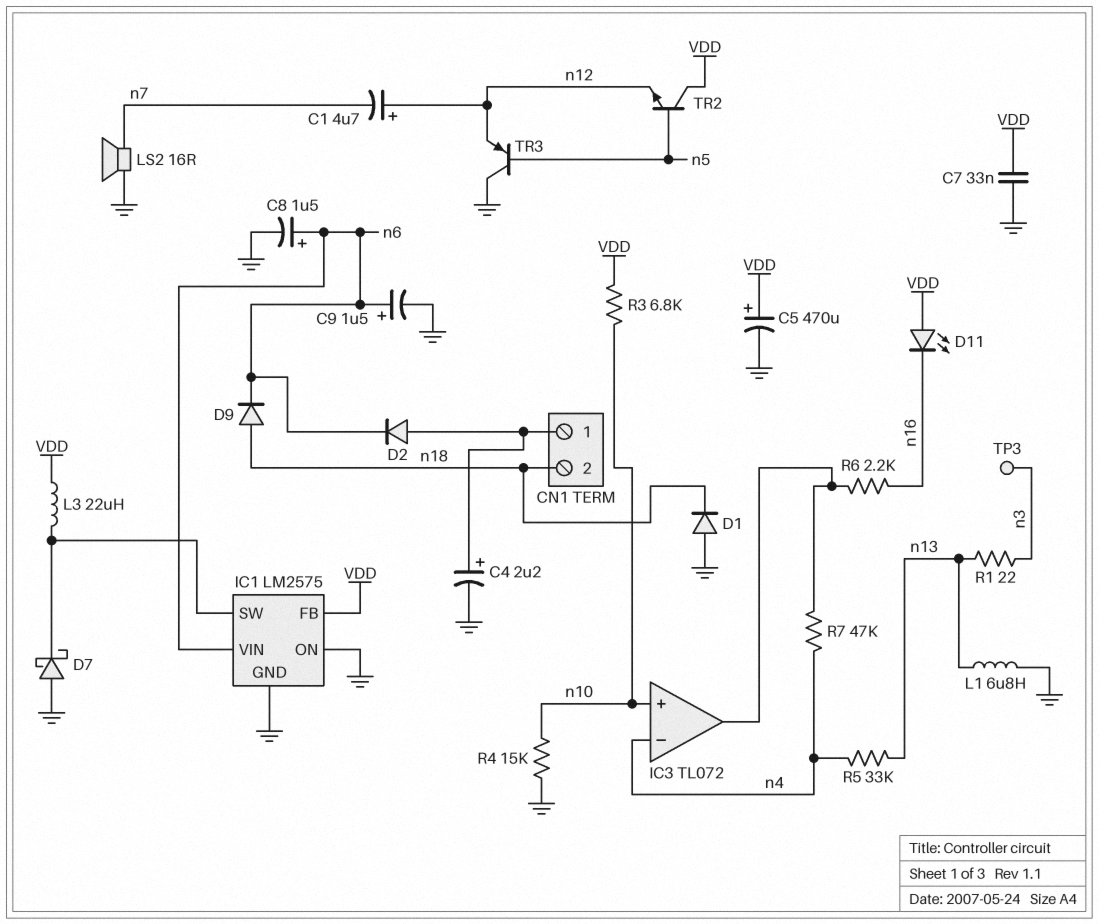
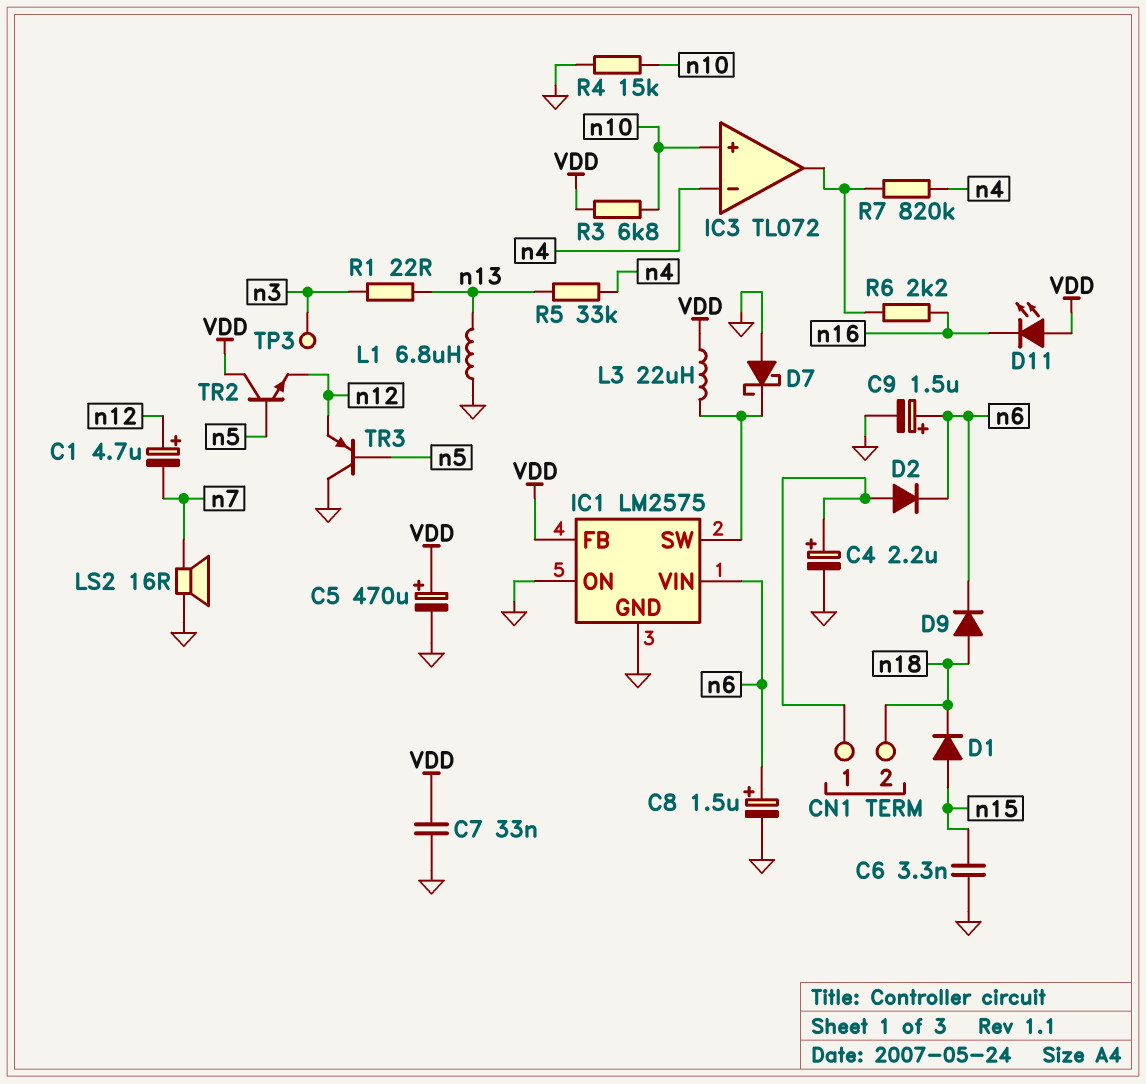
C6: none -> 3.3nF (GND, n15)
D1: diode (A GND, K n18) -> diode (A n15, K n18)
R7: 47k (IC3/out, n4) -> 820k (IC3/out, n4)

